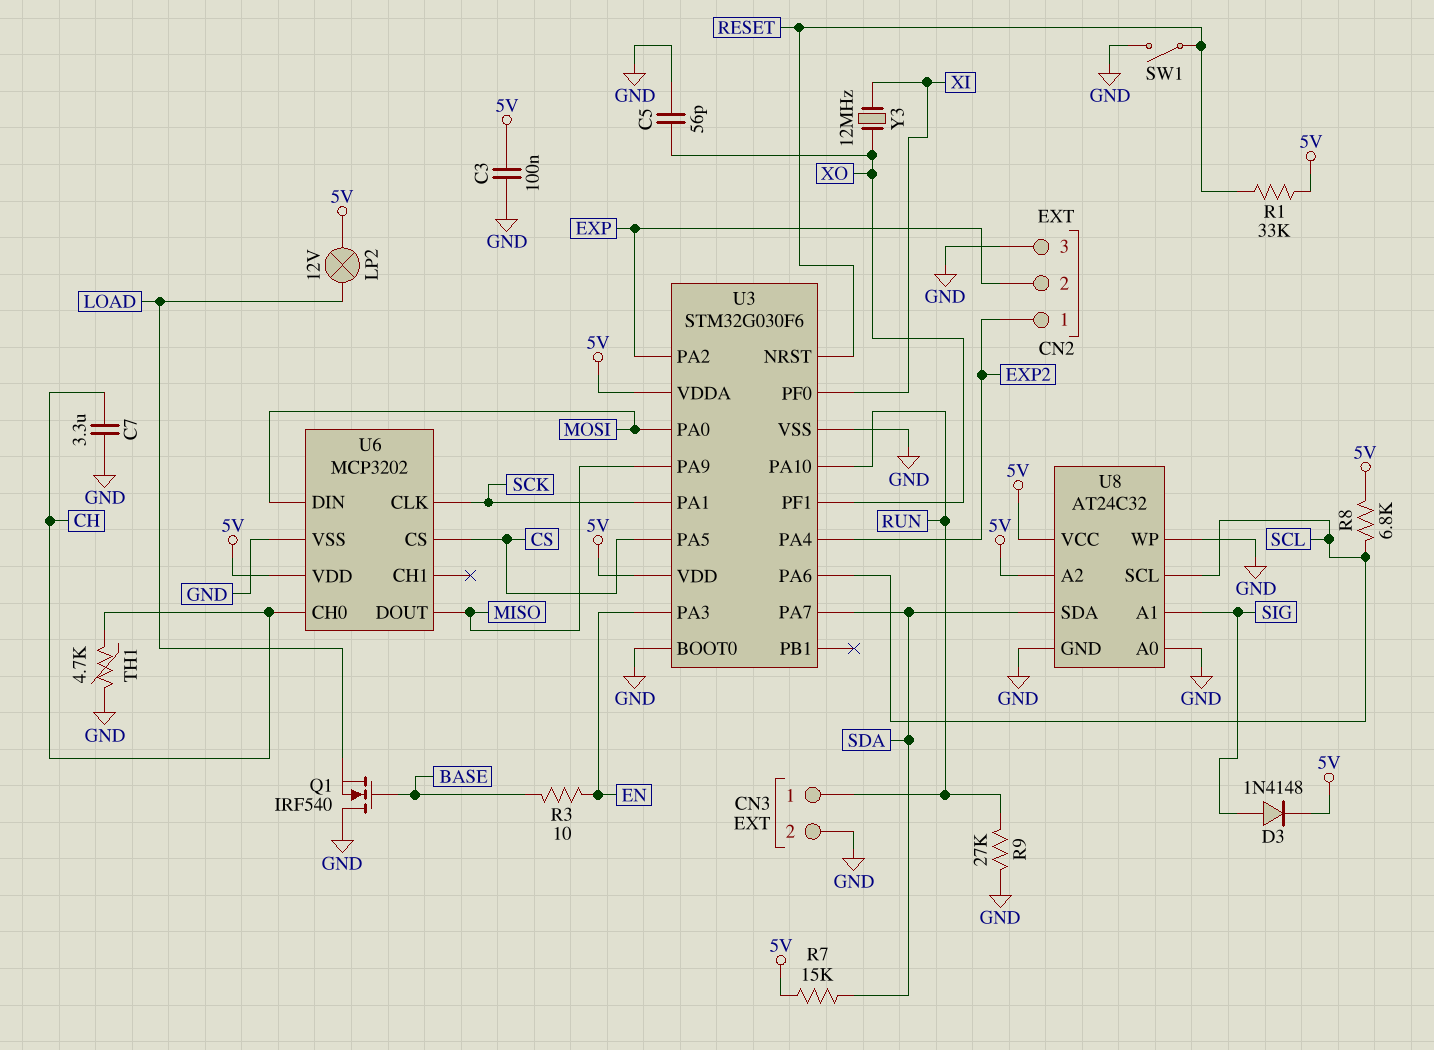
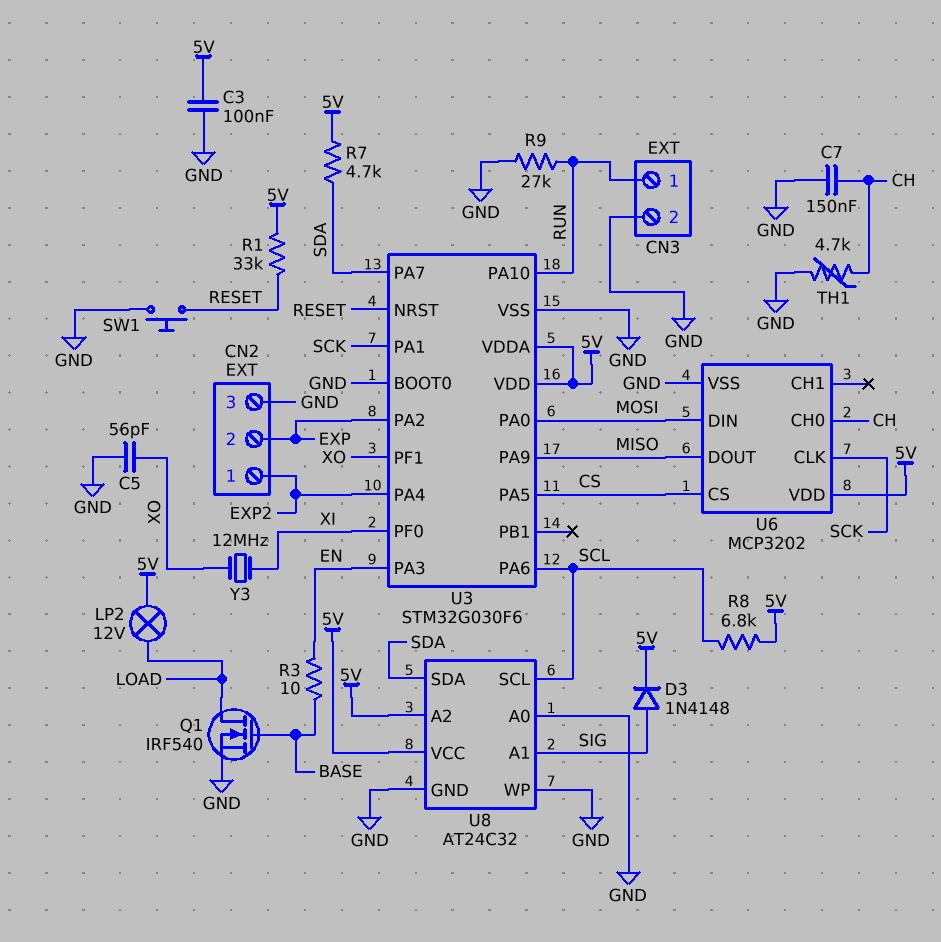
C7: 3.3uF (CH, GND) -> 150nF (CH, GND)
Q1: NMOS IRF540 (G BASE, D GND, S LOAD) -> NMOS IRF540 (G BASE, D LOAD, S GND)
R7: 15k (5V, SDA) -> 4.7k (5V, SDA)
SW1: switch (GND, RESET) -> button (GND, RESET)

